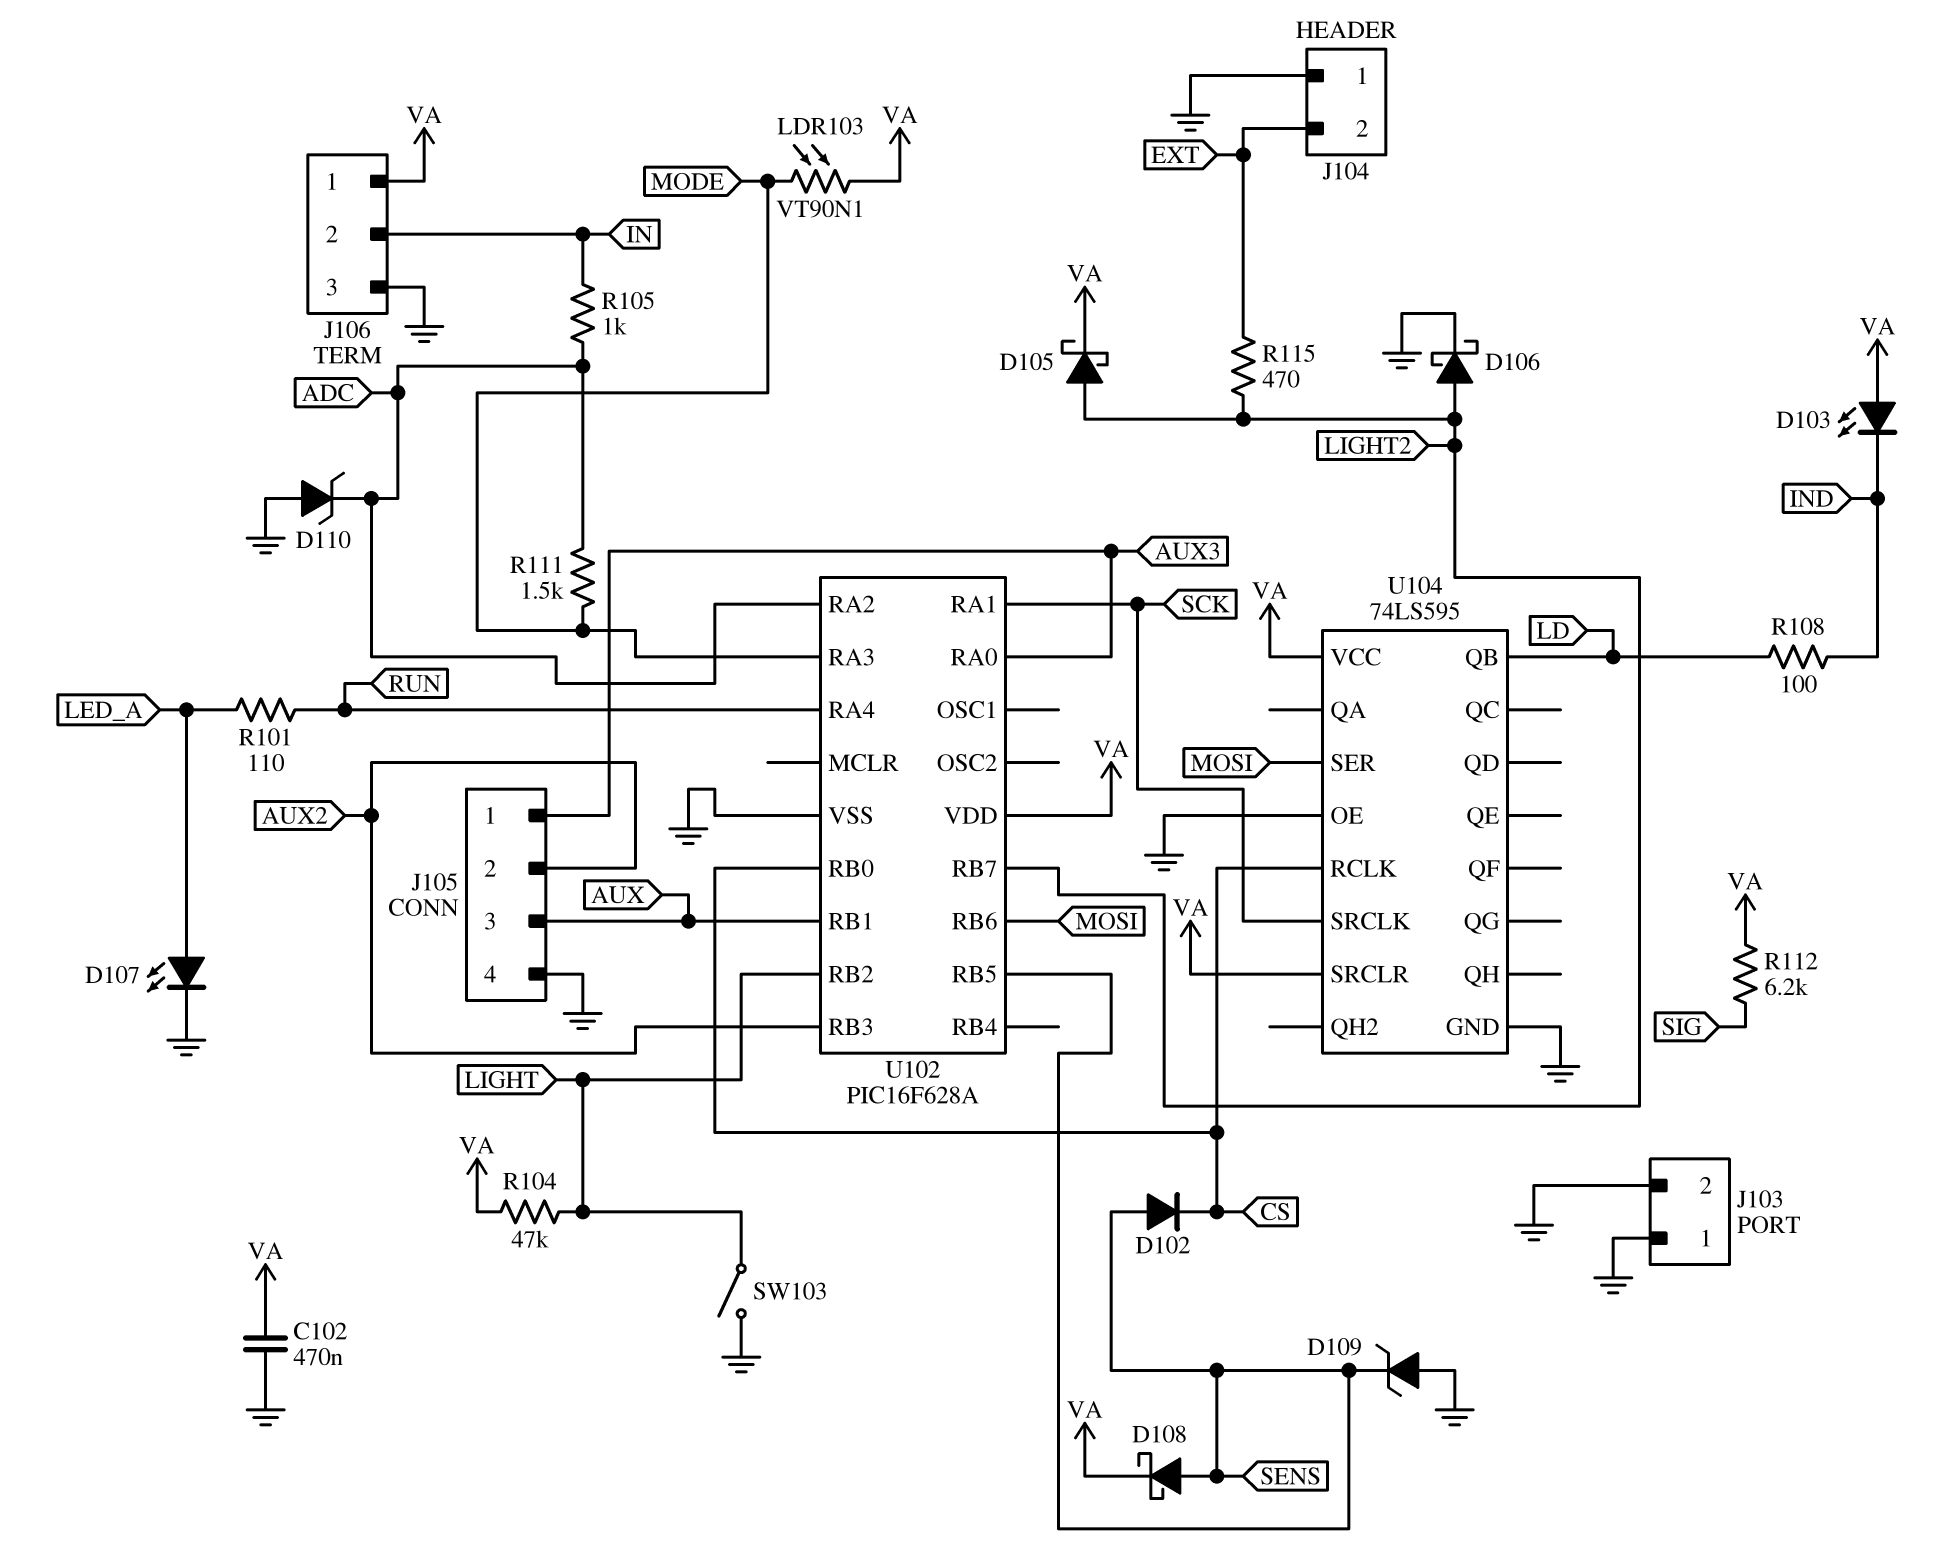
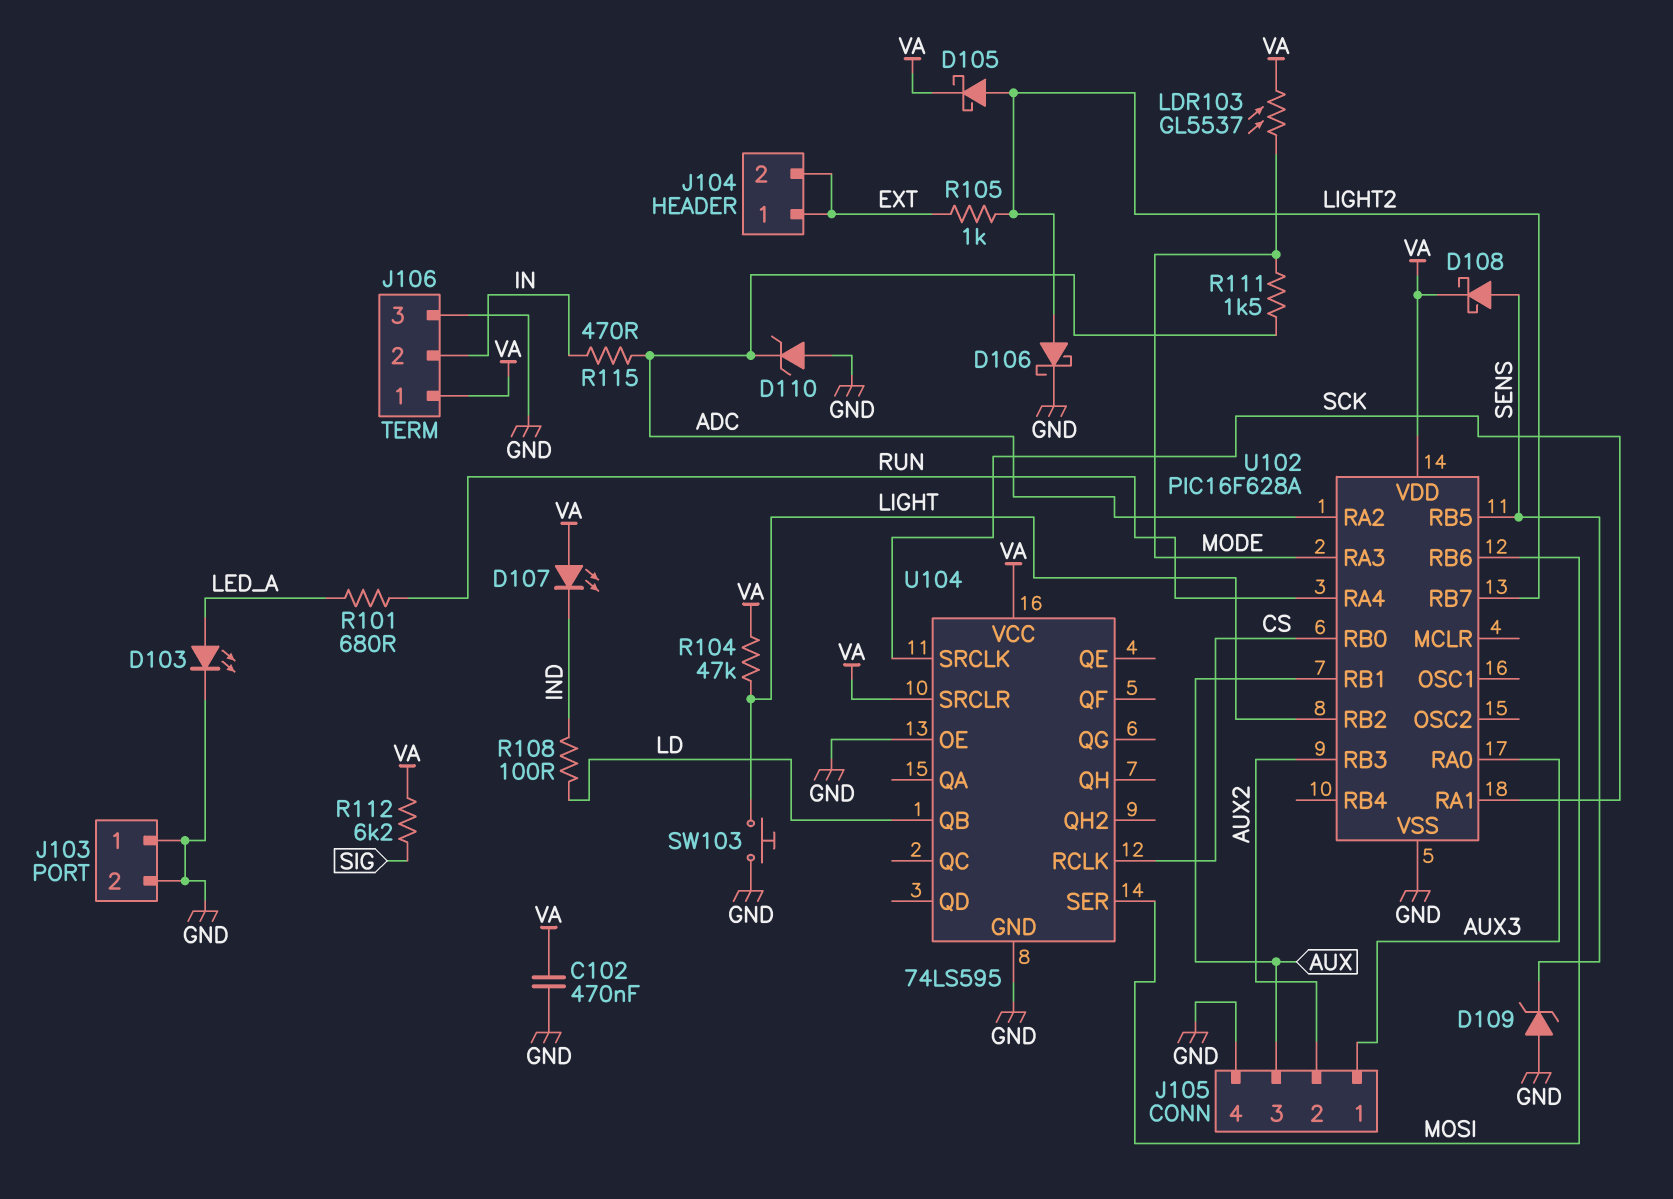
D102: diode (A SENS, K CS) -> none
D103: LED (A VA, K IND) -> LED (A LED_A, K GND)
D107: LED (A LED_A, K GND) -> LED (A VA, K IND)
J104 pin 1: GND -> EXT
LDR103: VT90N1 (MODE, VA) -> GL5537 (MODE, VA)
R101: 110 (LED_A, RUN) -> 680 (LED_A, RUN)
R105: 1k (ADC, IN) -> 1k (EXT, LIGHT2)
R115: 470 (EXT, LIGHT2) -> 470 (ADC, IN)
SW103: switch (GND, LIGHT) -> button (GND, LIGHT)

